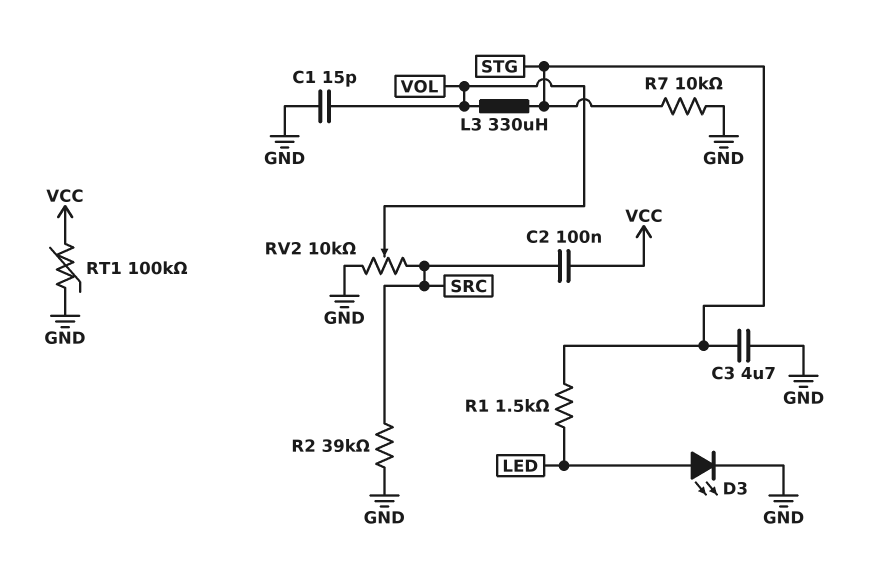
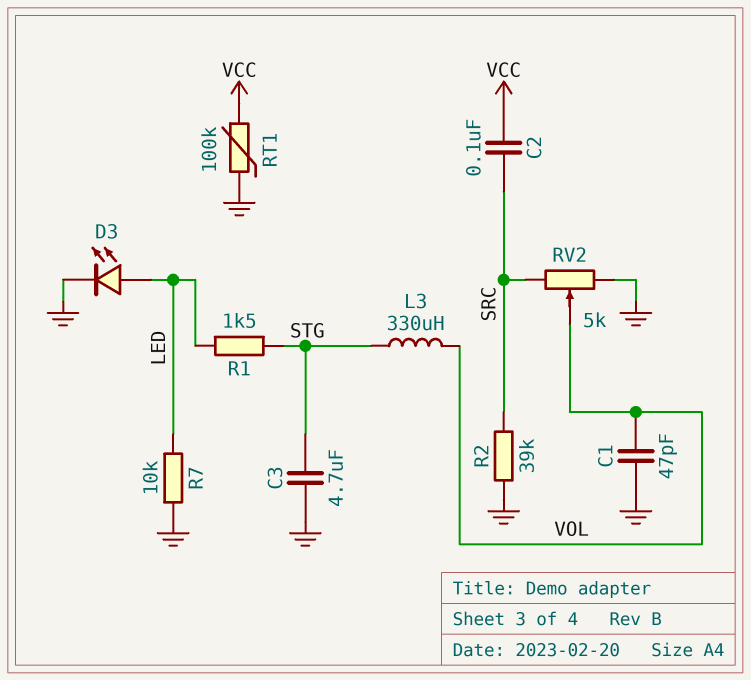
C1: 15pF (GND, VOL) -> 47pF (GND, VOL)
R7: 10k (GND, STG) -> 10k (GND, LED)
RV2: 10k (GND, SRC, wiper VOL) -> 5k (GND, SRC, wiper VOL)

